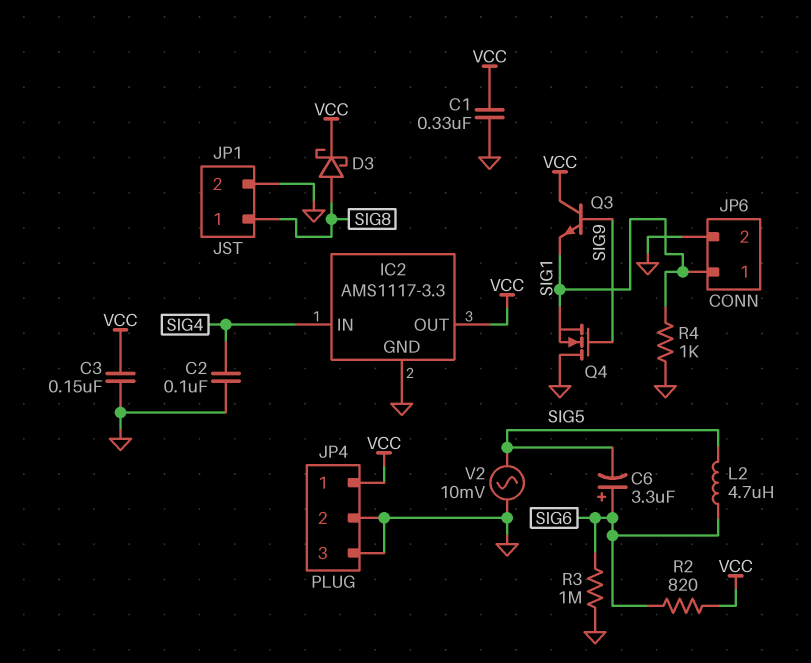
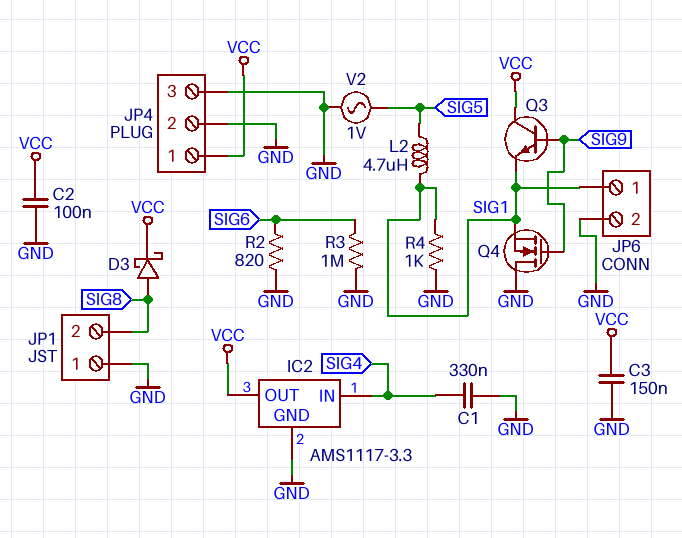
C1: 330nF (GND, VCC) -> 330nF (GND, SIG4)
C2: 100nF (GND, SIG4) -> 100nF (GND, VCC)
C6: 3.3uF (plus SIG6, minus SIG5) -> none
JP1 pin 1: SIG8 -> GND
JP1 pin 2: GND -> SIG8
L2: 4.7uH (SIG5, SIG6) -> 4.7uH (SIG1, SIG5)
R2: 820 (SIG6, VCC) -> 820 (GND, SIG6)
V2: AC 10mV (GND, SIG5) -> AC 1V (GND, SIG5)

